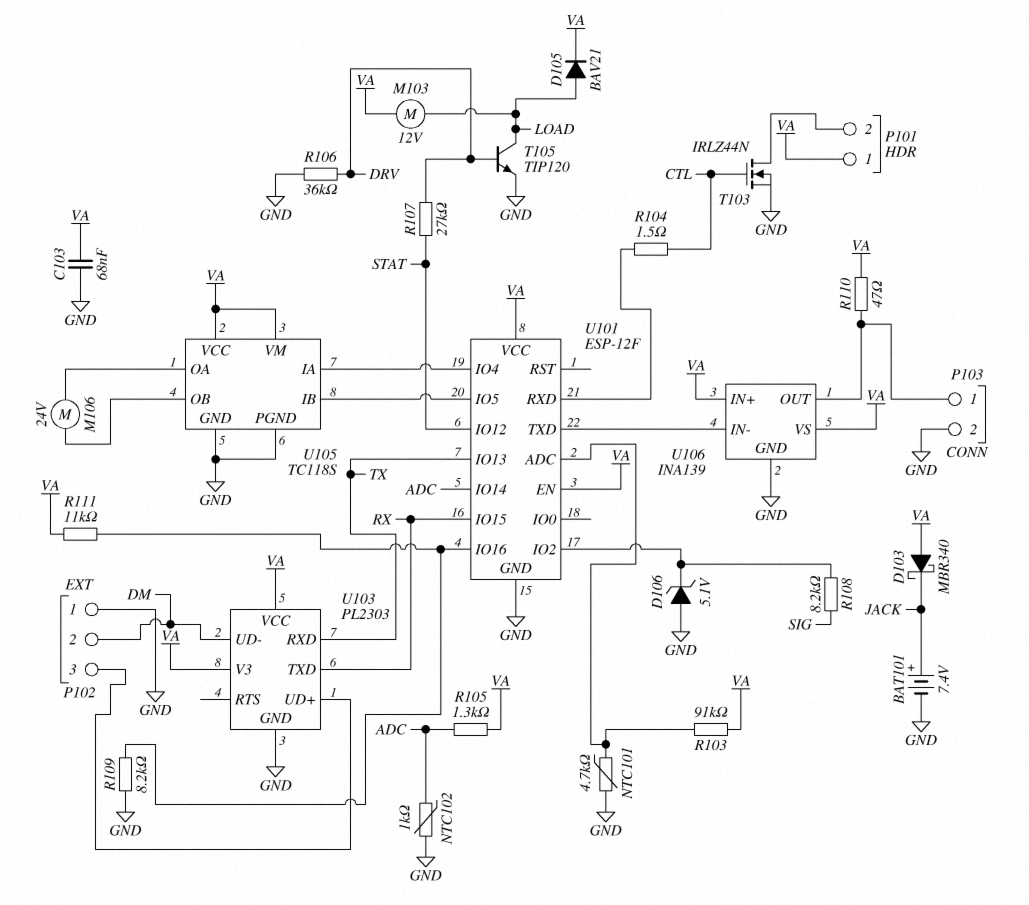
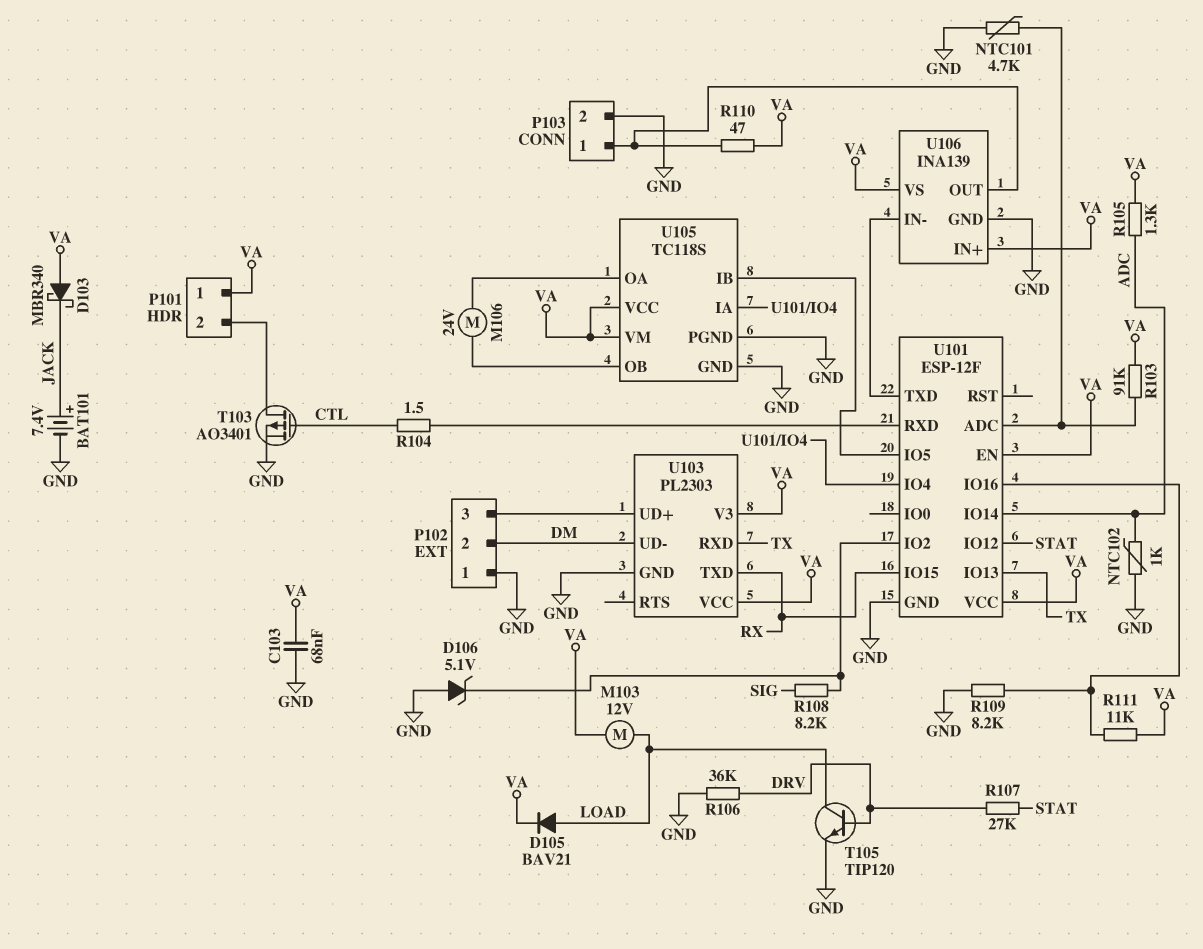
T103: NMOS IRLZ44N (G CTL, D P101/2, S GND) -> PMOS AO3401 (G CTL, D P101/2, S GND)

